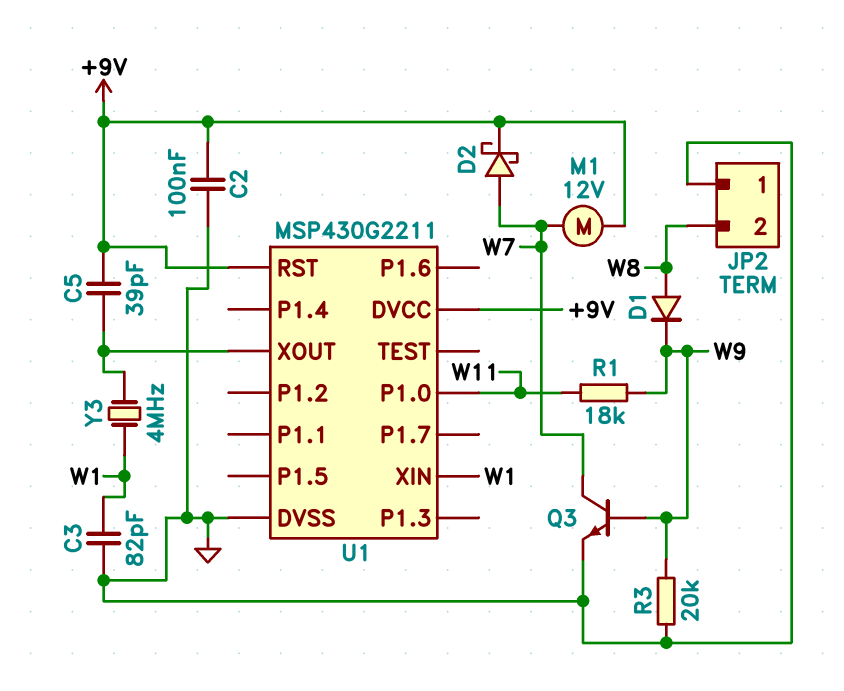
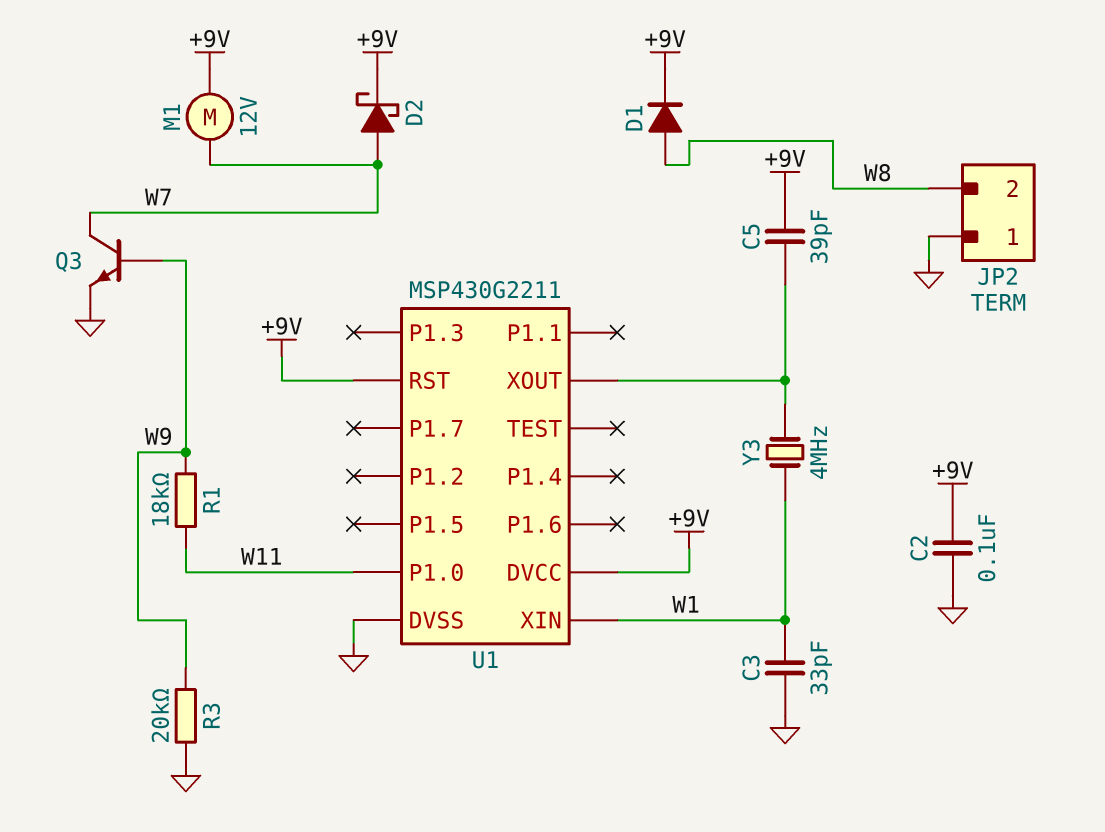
C3: 82pF (GND, W1) -> 33pF (GND, W1)
D1: diode (A W8, K W9) -> diode (A W8, K +9V)

